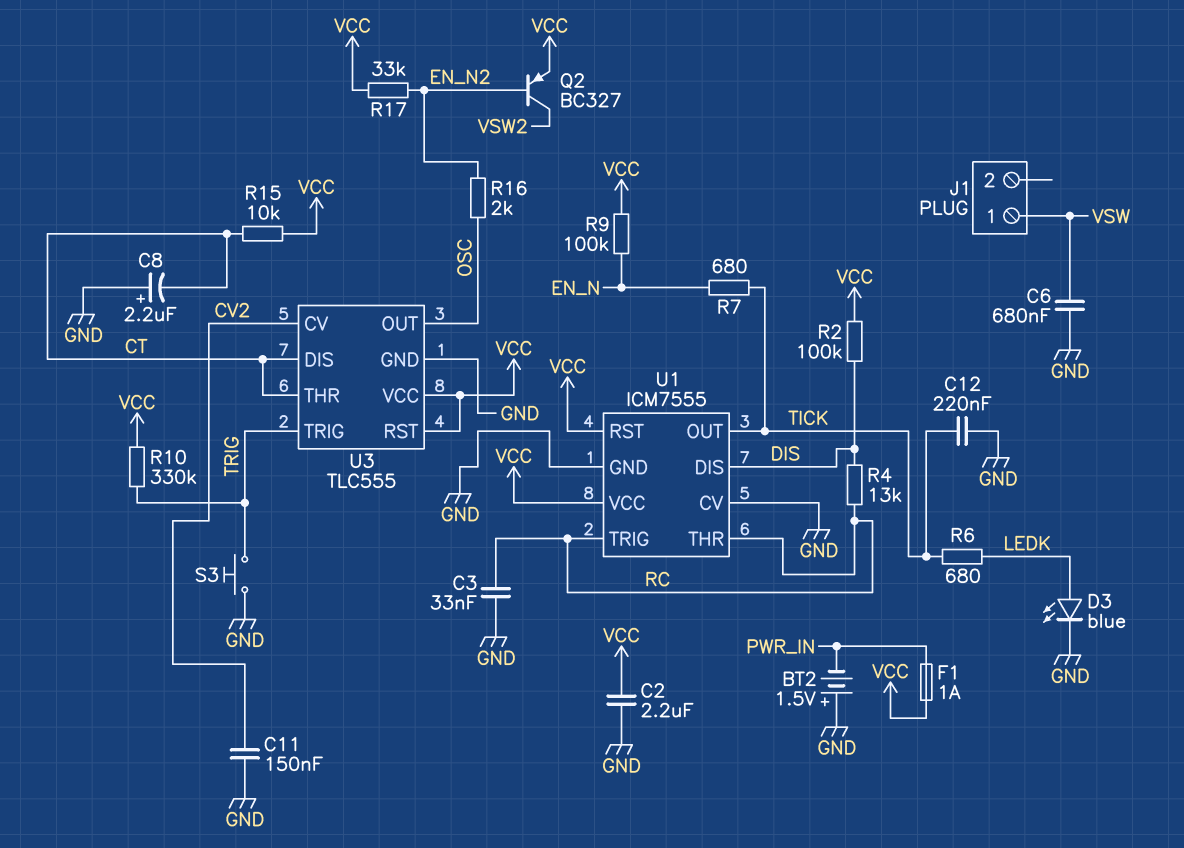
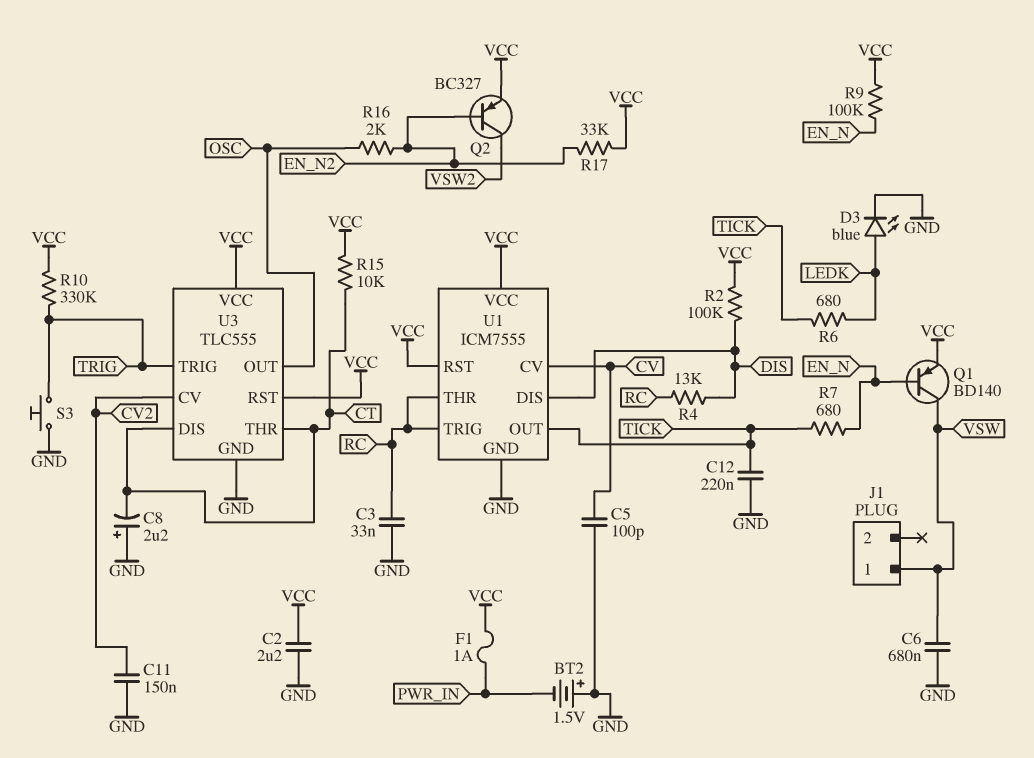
C5: none -> 100pF (CV, GND)
Q1: none -> PNP BD140 (B EN_N, C VSW, E VCC)
U1 pin CV: GND -> CV

